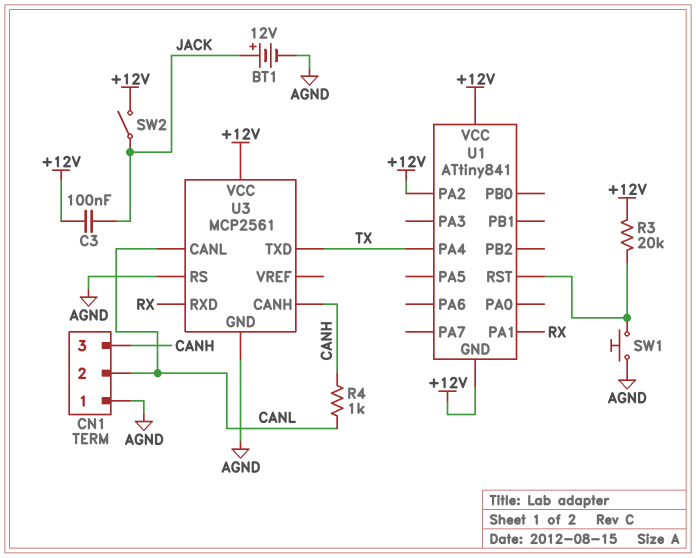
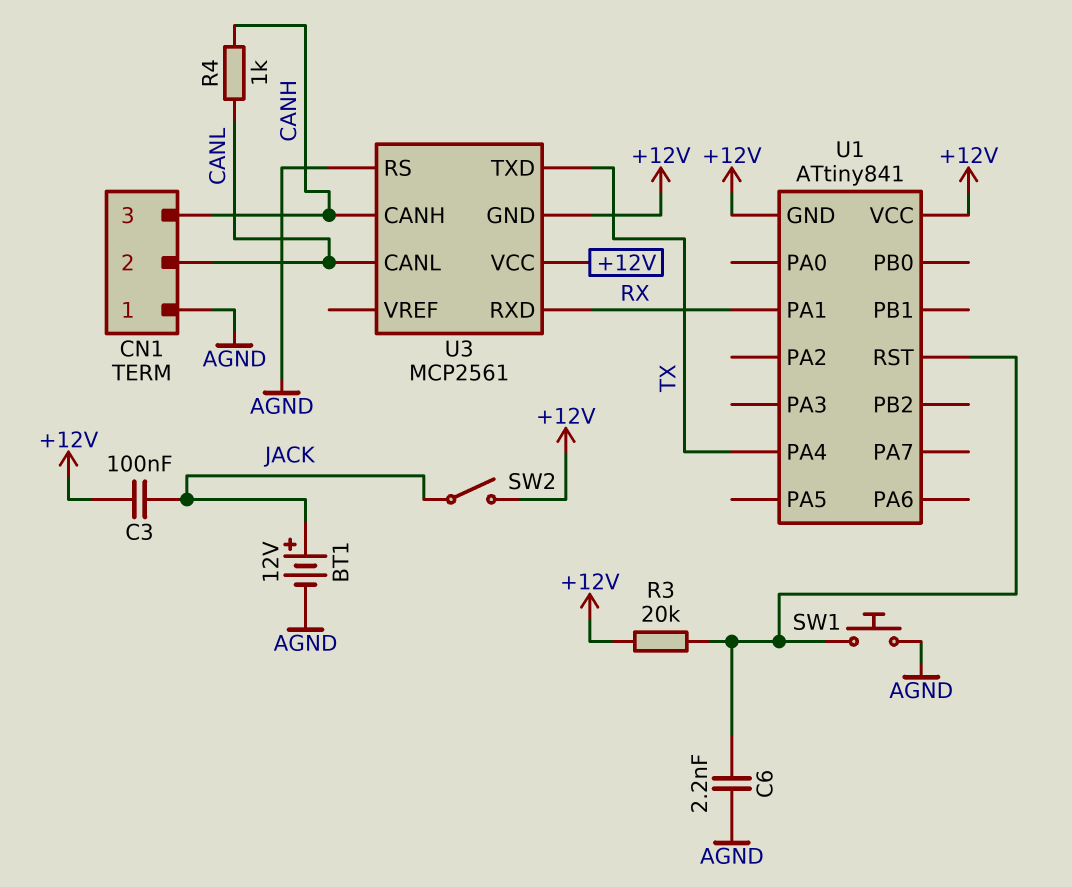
C6: none -> 2.2nF (AGND, U1/RST)
U1 pin PA2: +12V -> none
U3 pin GND: AGND -> +12V

